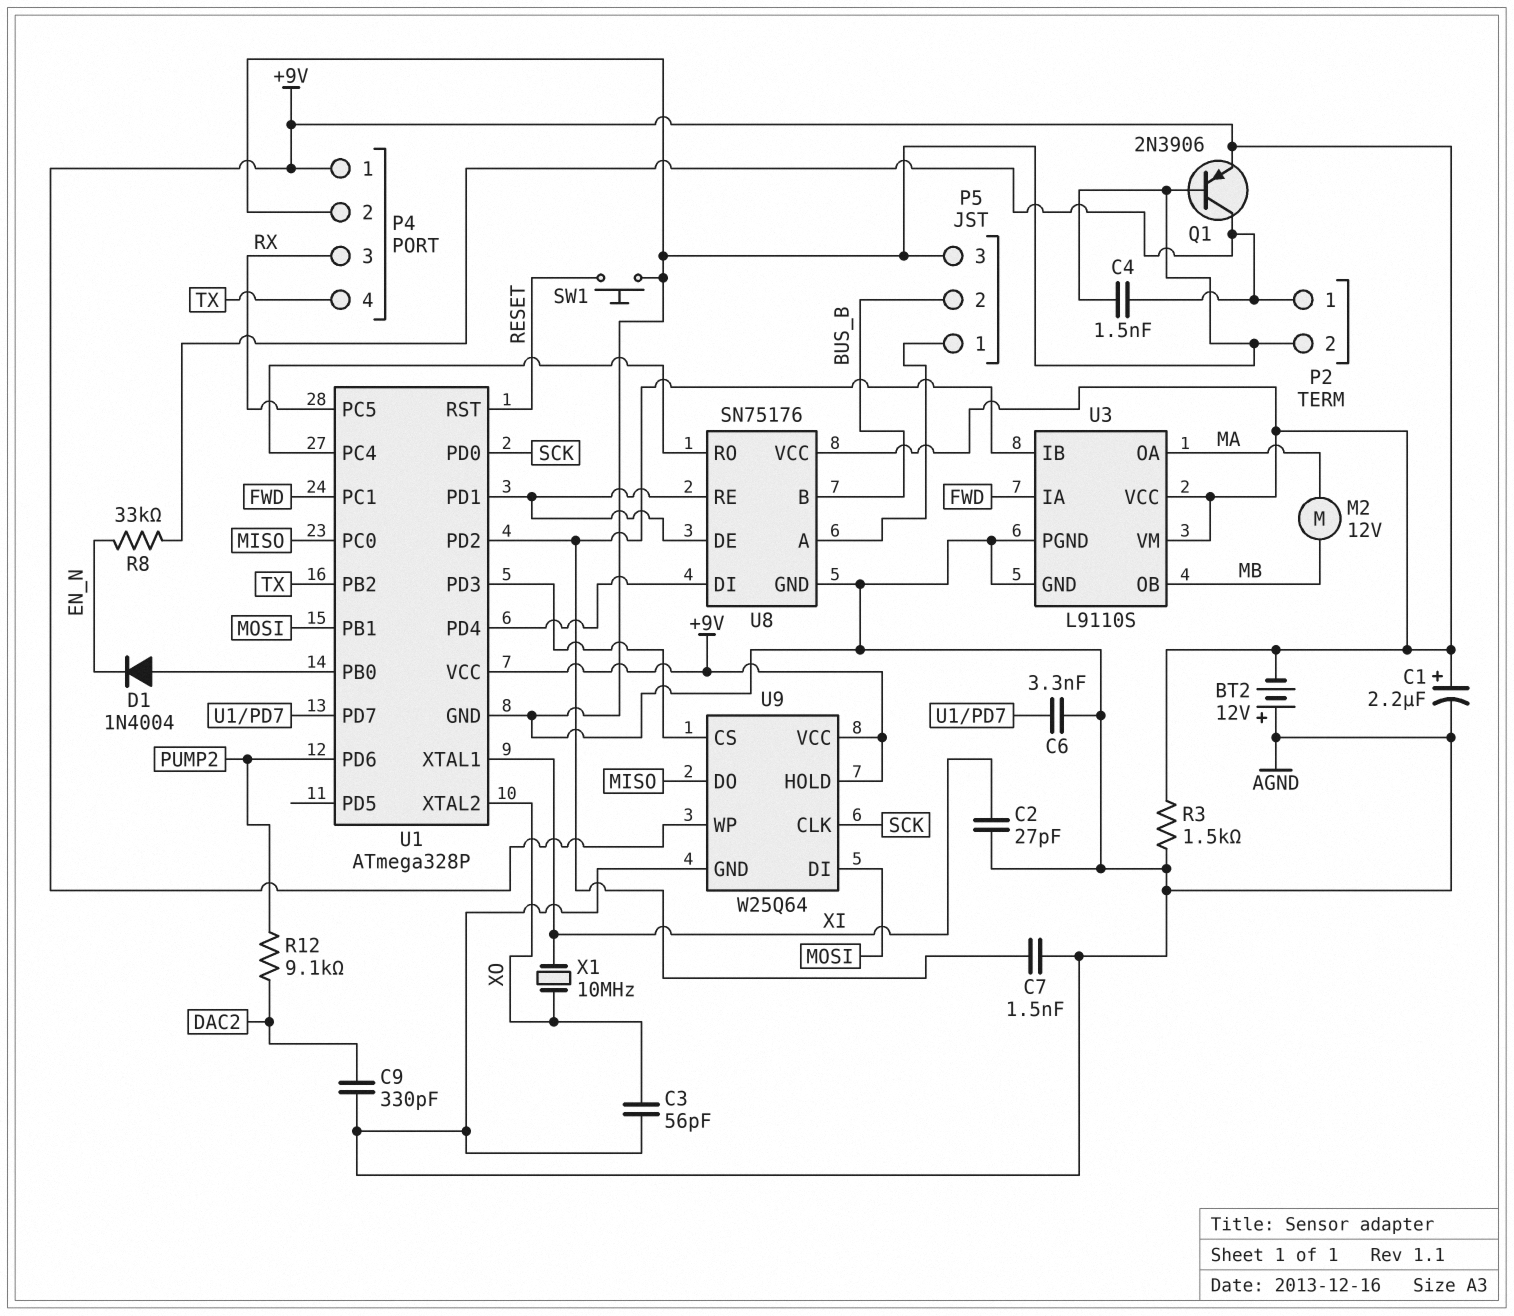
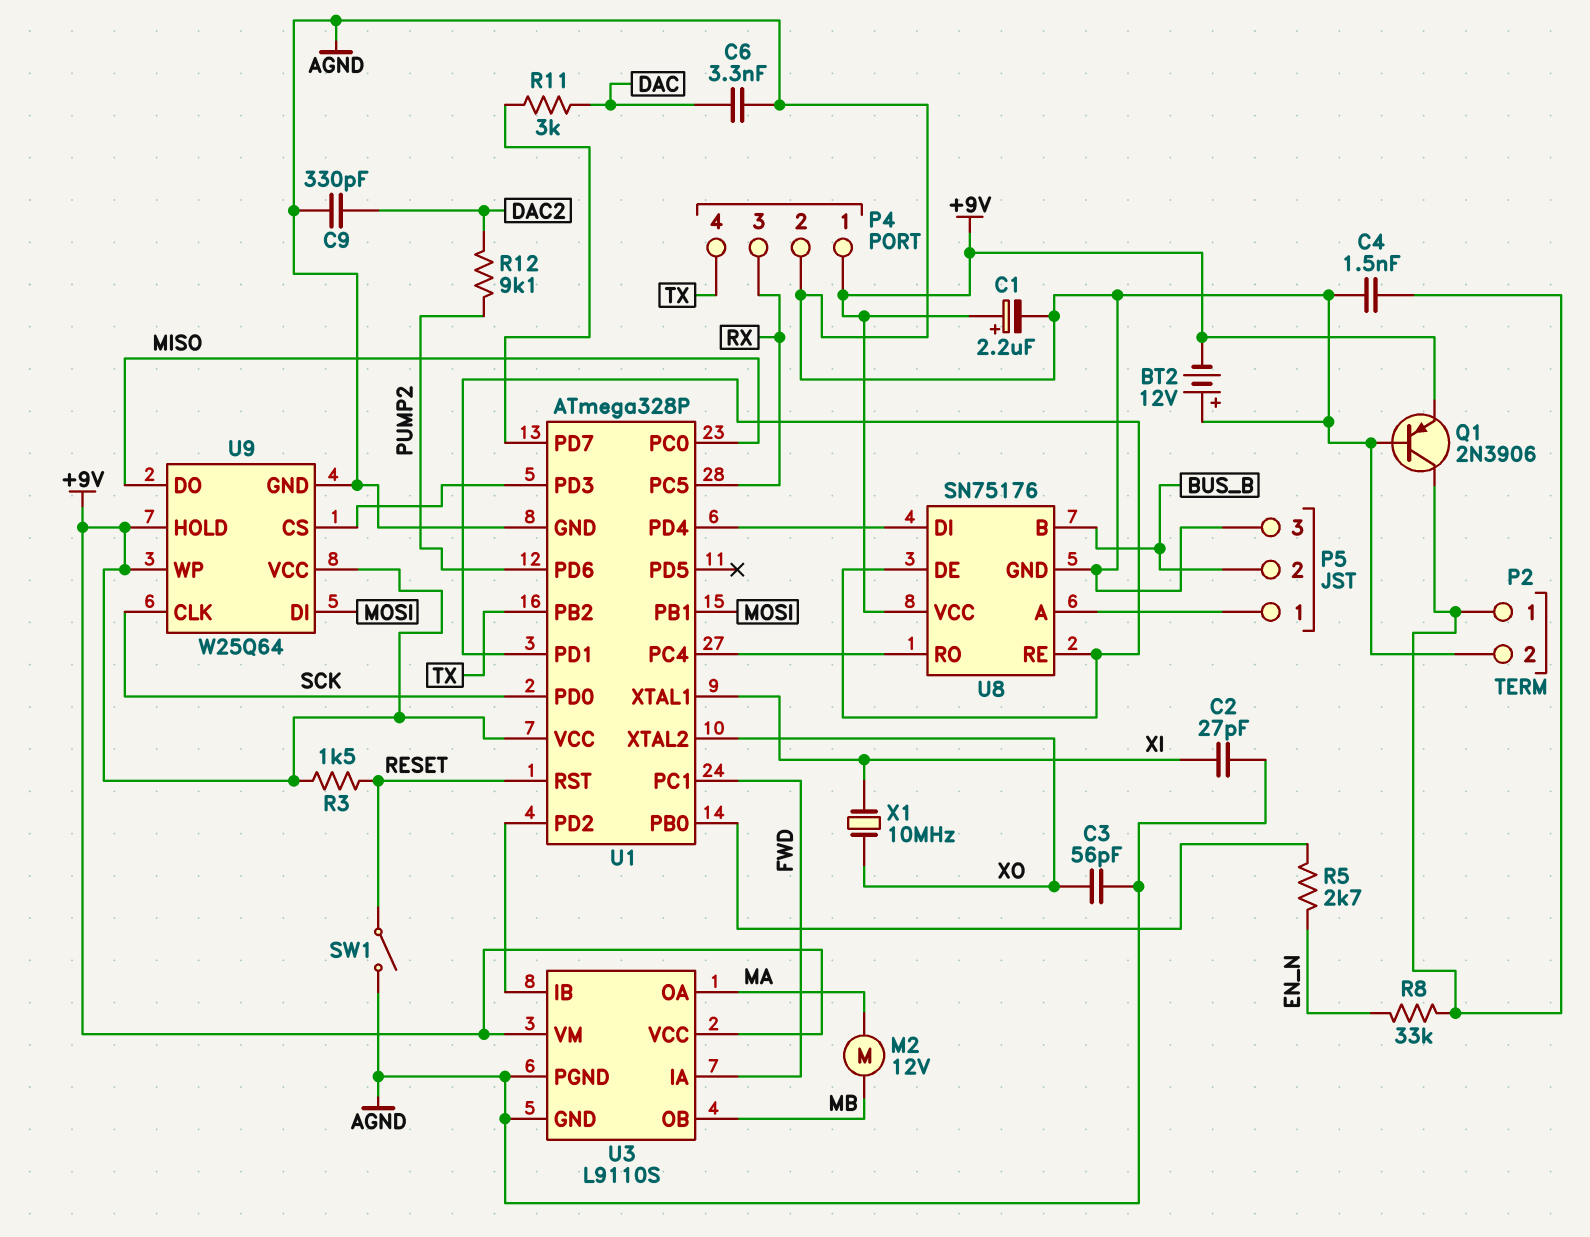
C6: 3.3nF (AGND, U1/PD7) -> 3.3nF (AGND, DAC)
C7: 1.5nF (AGND, U1/PD2) -> none
D1: diode 1N4004 (A U1/PB0, K EN_N) -> none
R3: 1.5k (+9V, AGND) -> 1.5k (+9V, RESET)
R5: none -> 2.7k (EN_N, U1/PB0)
R11: none -> 3k (DAC, U1/PD7)
SW1: button (AGND, RESET) -> switch (AGND, RESET)

